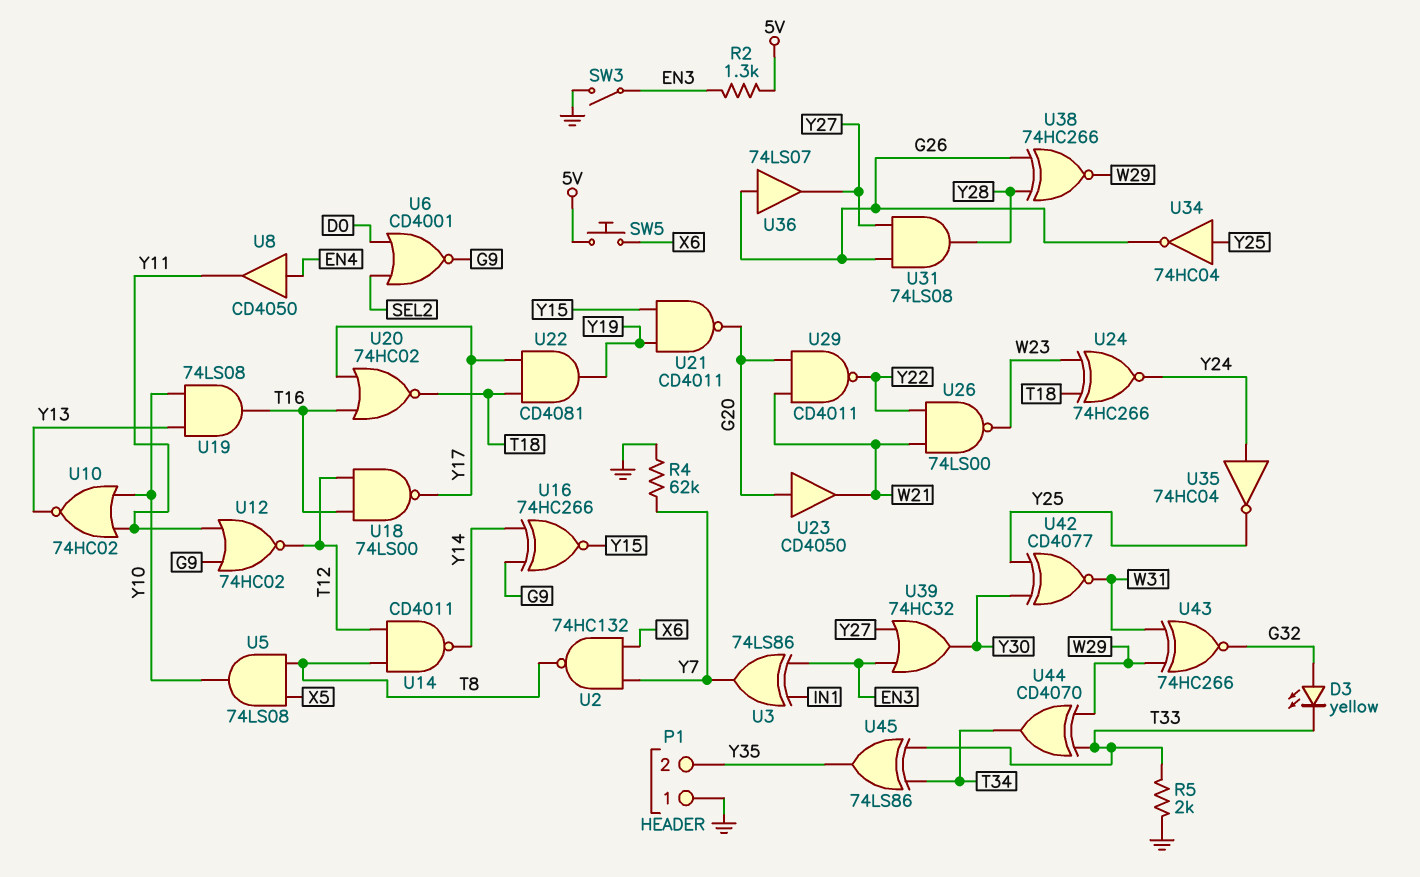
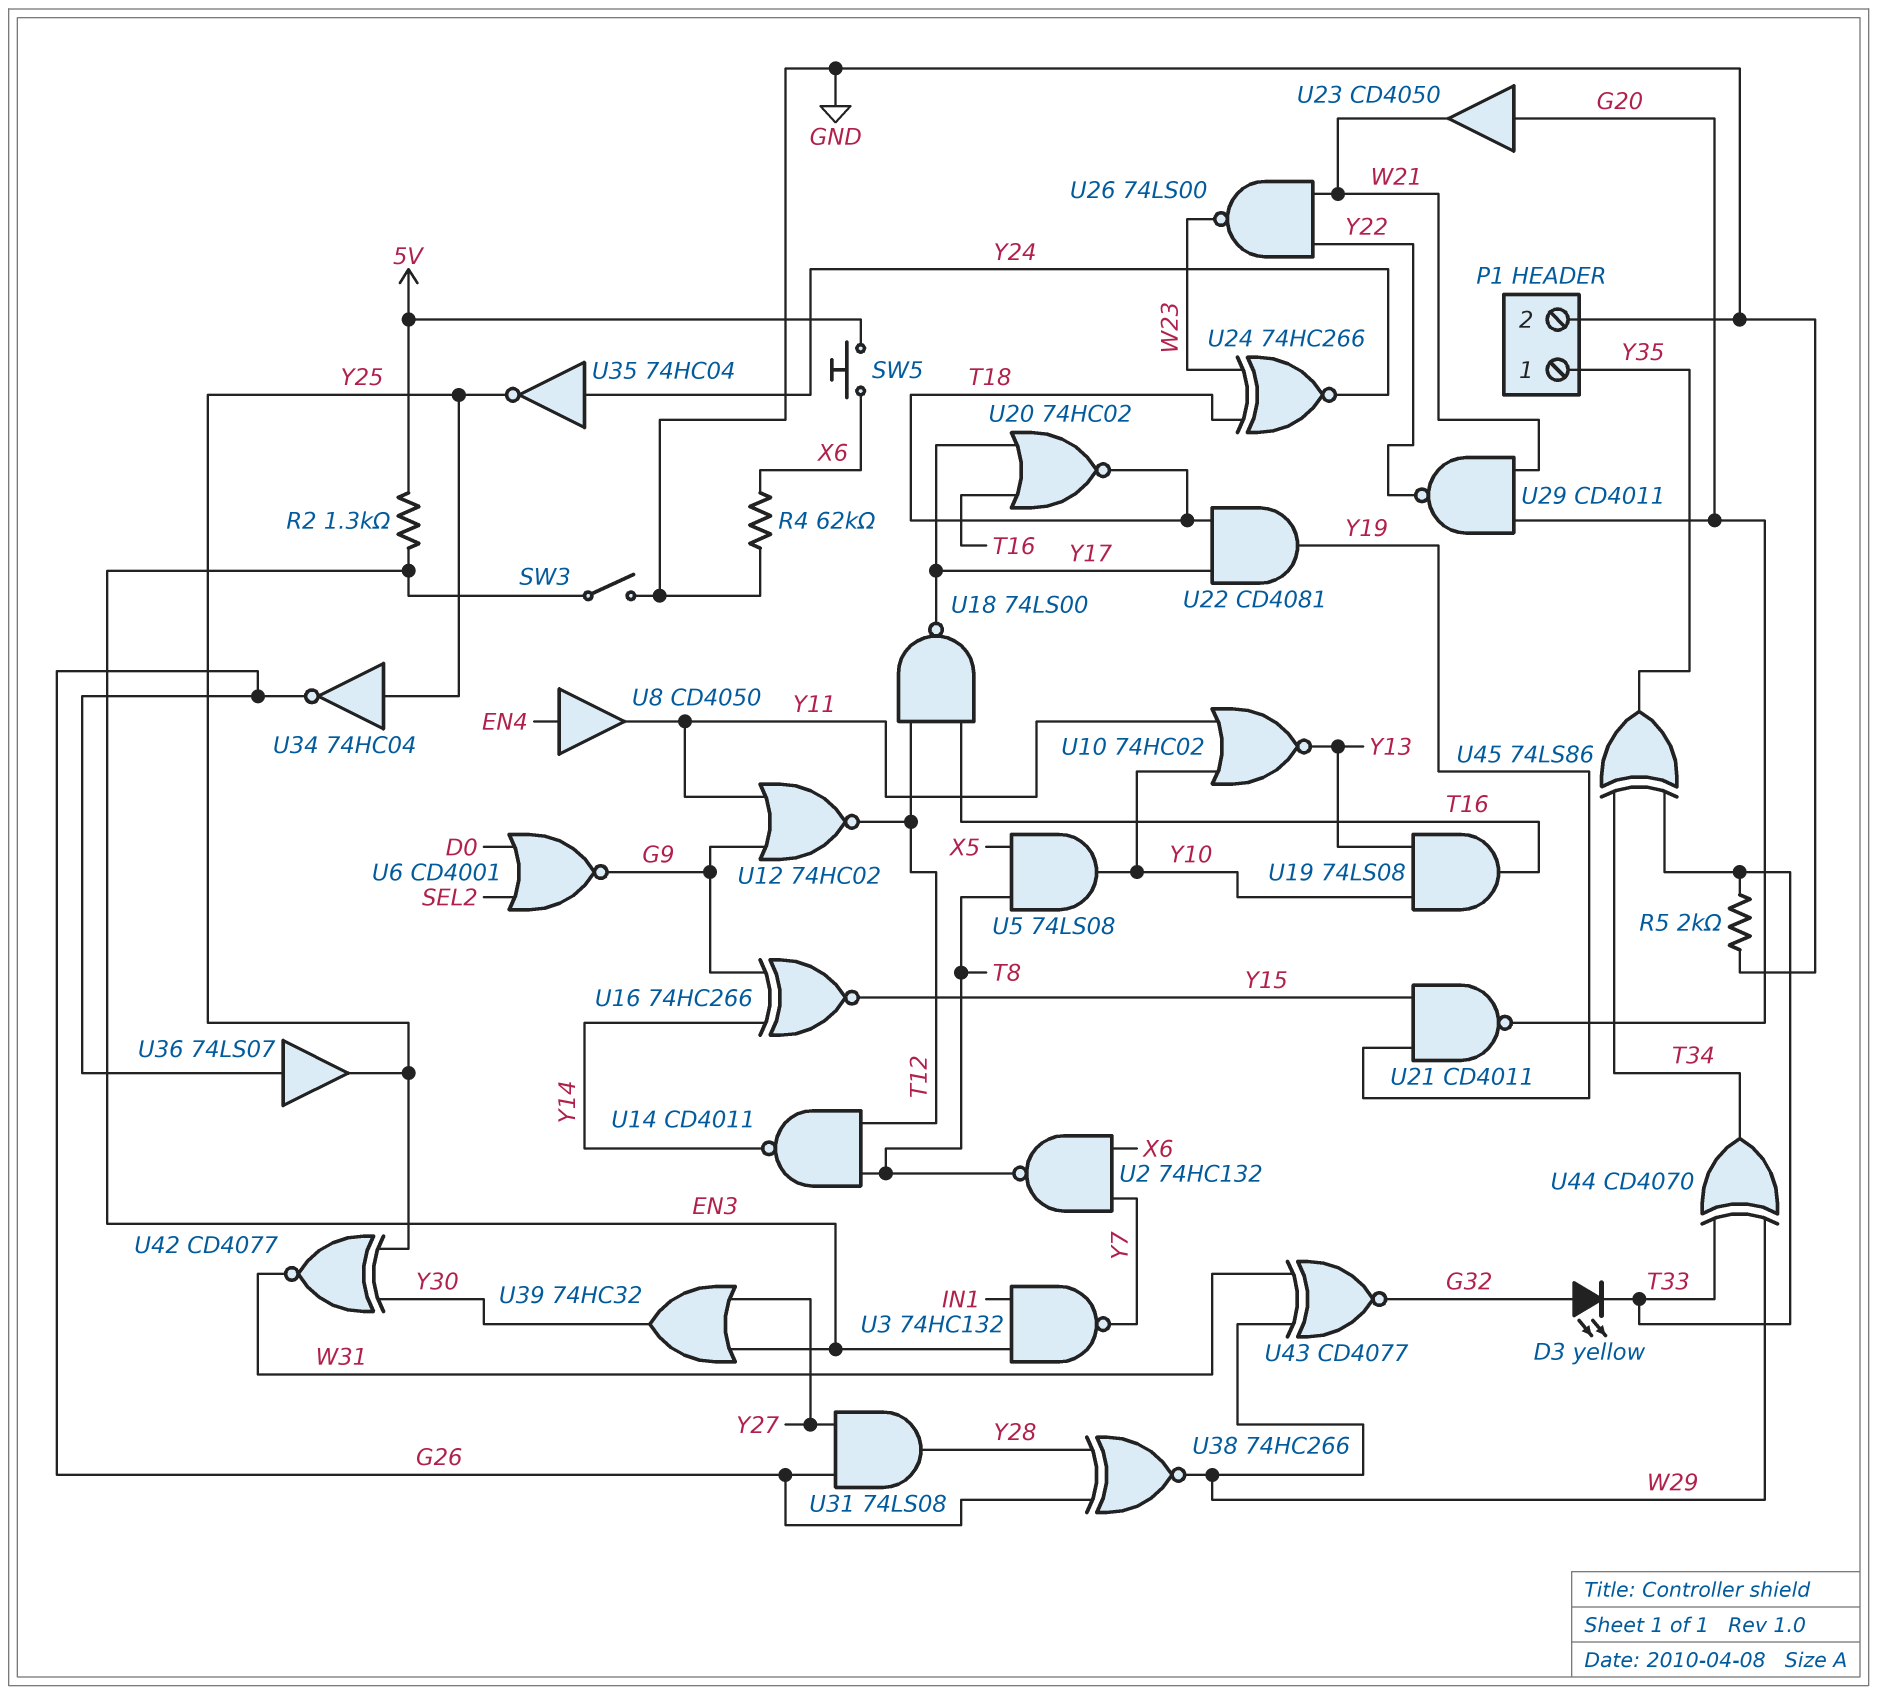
P1 pin 1: GND -> Y35
P1 pin 2: Y35 -> GND
R4: 62k (GND, Y7) -> 62k (GND, X6)
U3: XOR 74LS86 (in EN3, in IN1, out Y7) -> NAND 74HC132 (in EN3, in IN1, out Y7)
U36: buffer 74LS07 (in G26, out Y27) -> buffer 74LS07 (in G26, out Y25)
U43: XNOR 74HC266 (in W29, in W31, out G32) -> XNOR CD4077 (in W29, in W31, out G32)

